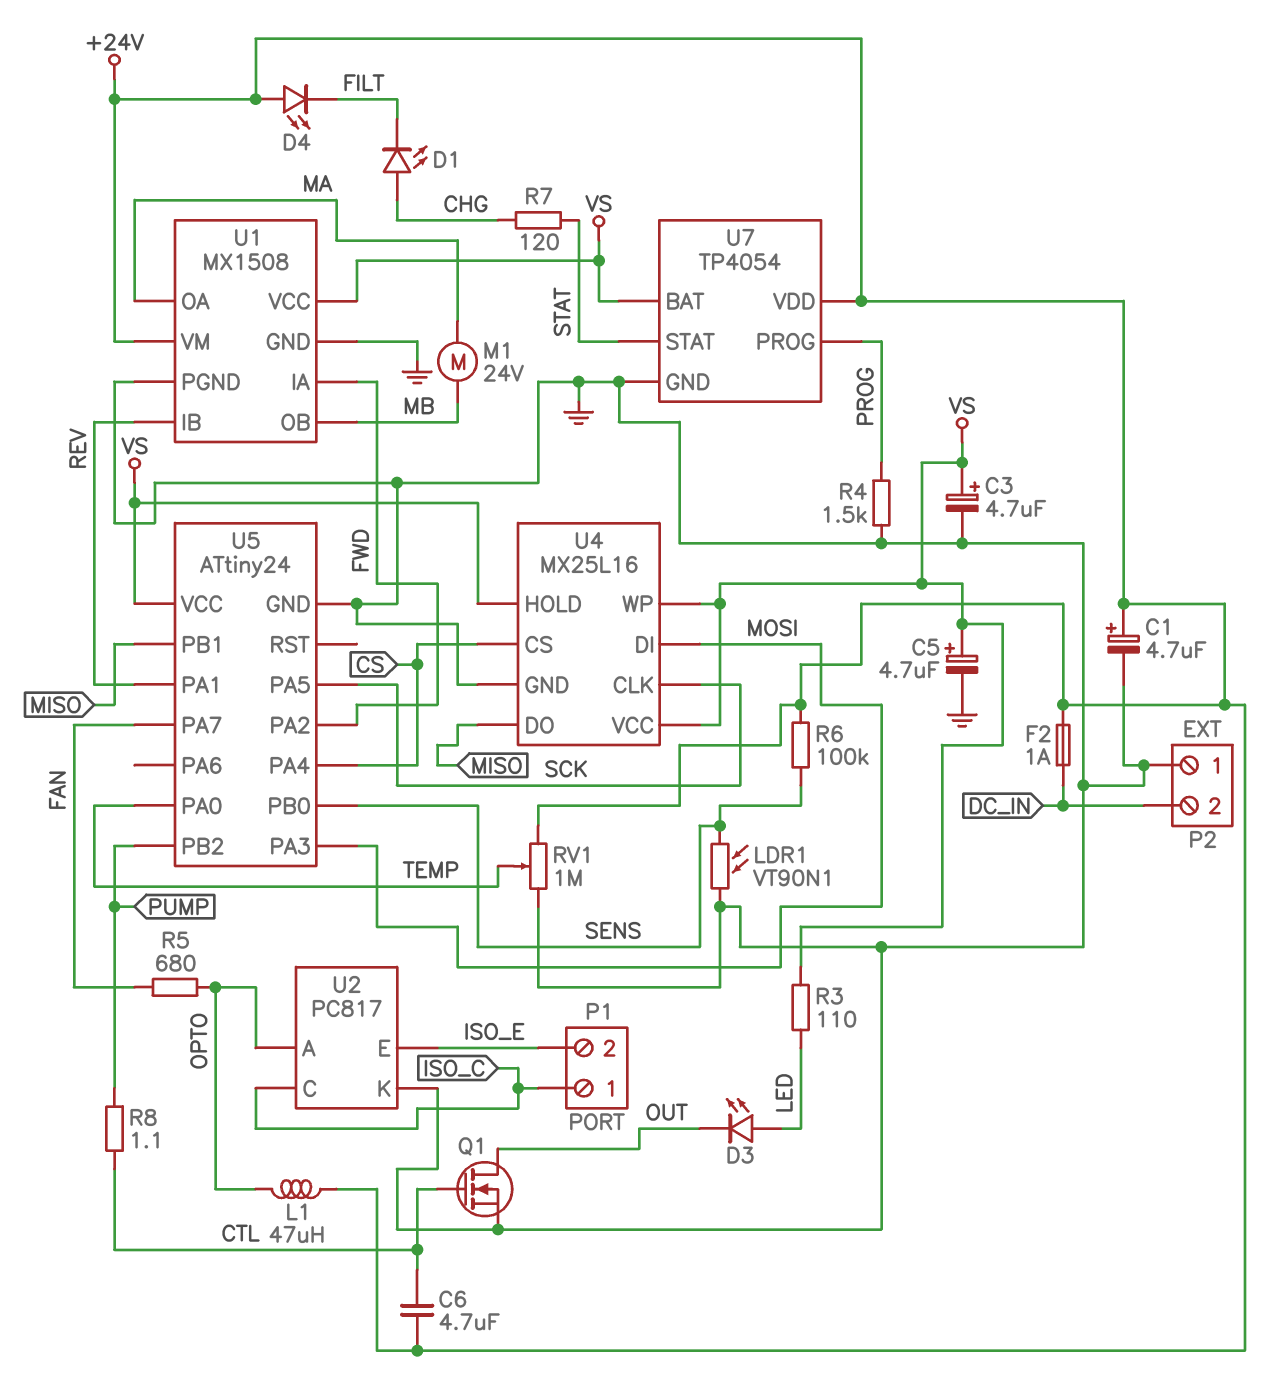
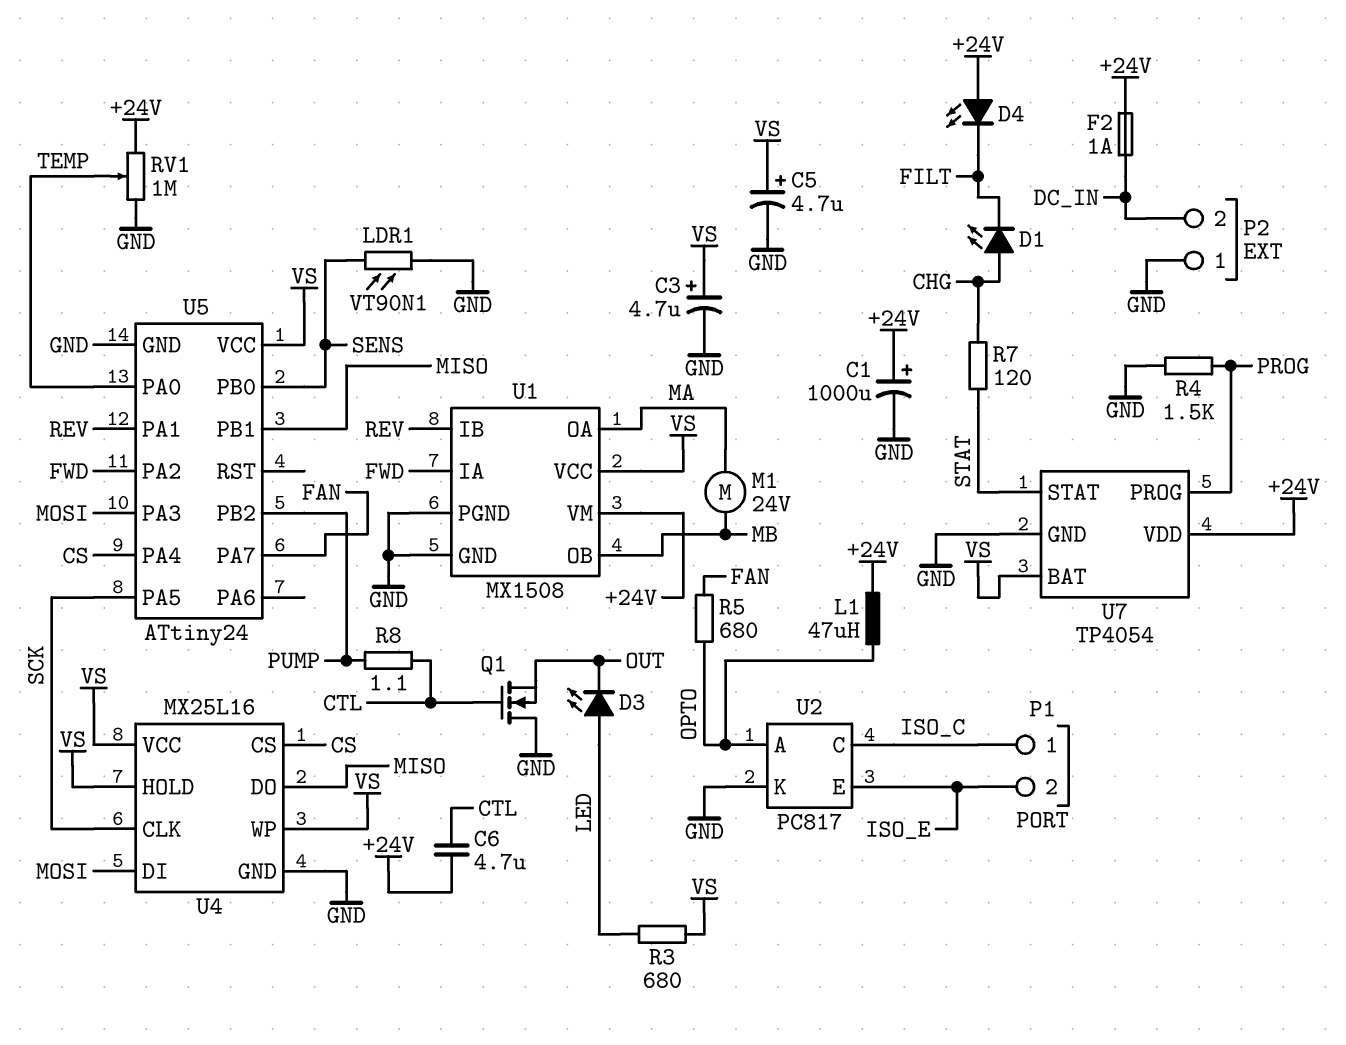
C1: 4.7uF (plus +24V, minus GND) -> 1000uF (plus +24V, minus GND)
Q1: NMOS (G CTL, D OUT, S GND) -> NMOS (G CTL, D GND, S OUT)
R3: 110 (LED, VS) -> 680 (LED, VS)
R6: 100k (+24V, SENS) -> none

